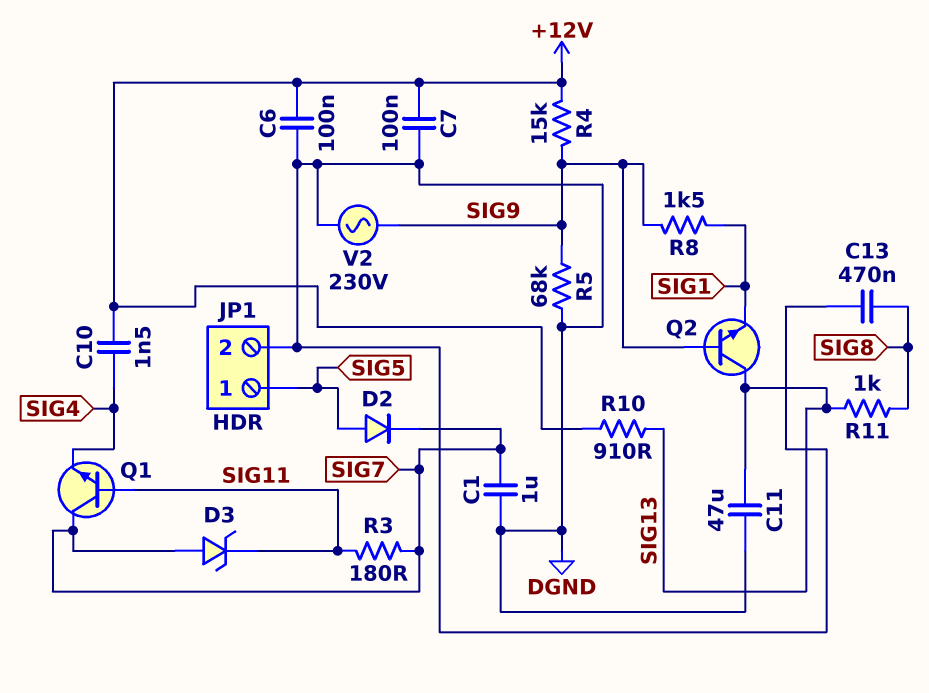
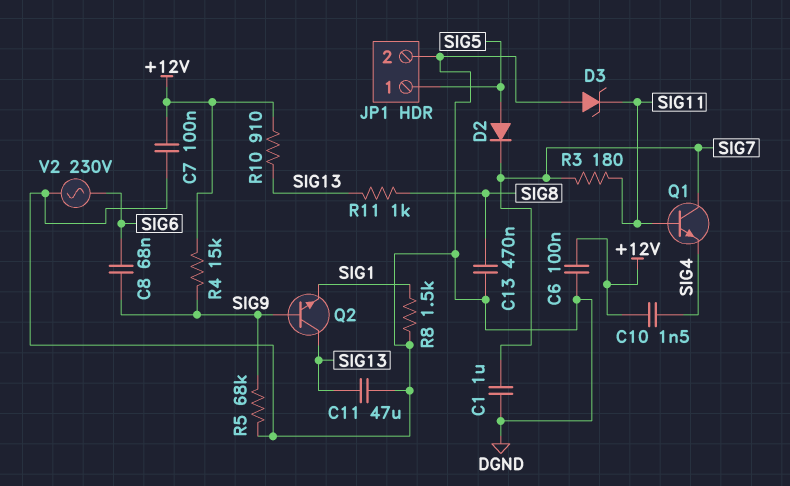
C8: none -> 68nF (SIG6, SIG9)
D3: zener (A SIG7, K SIG11) -> zener (A DGND, K SIG11)
R8: 1.5k (SIG1, SIG9) -> 1.5k (DGND, SIG1)
V2: AC 230V (DGND, SIG9) -> AC 230V (DGND, SIG6)

